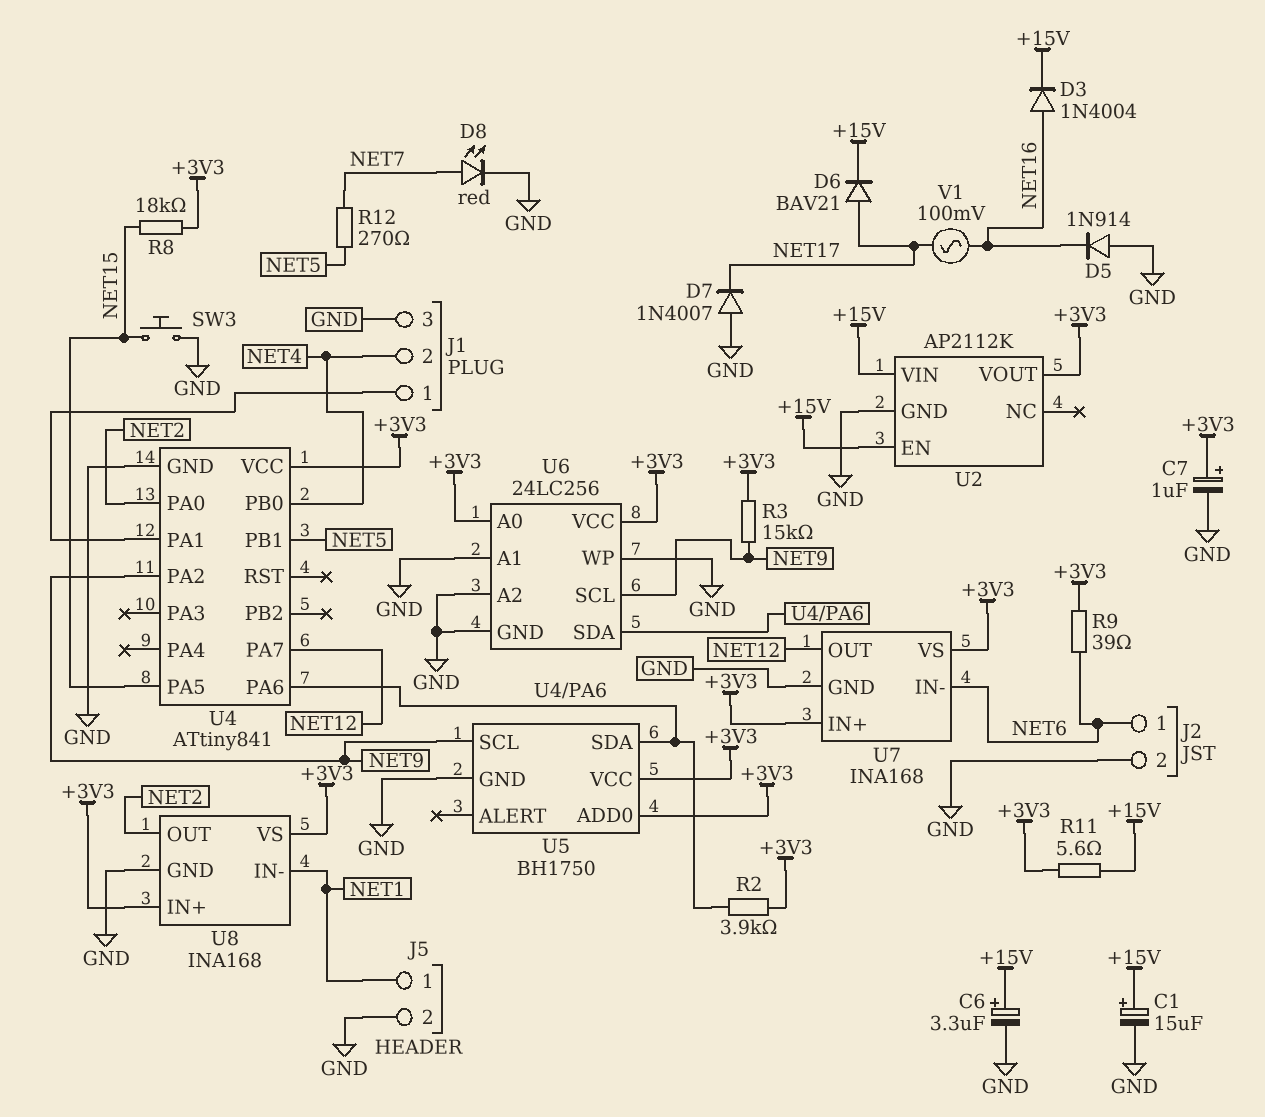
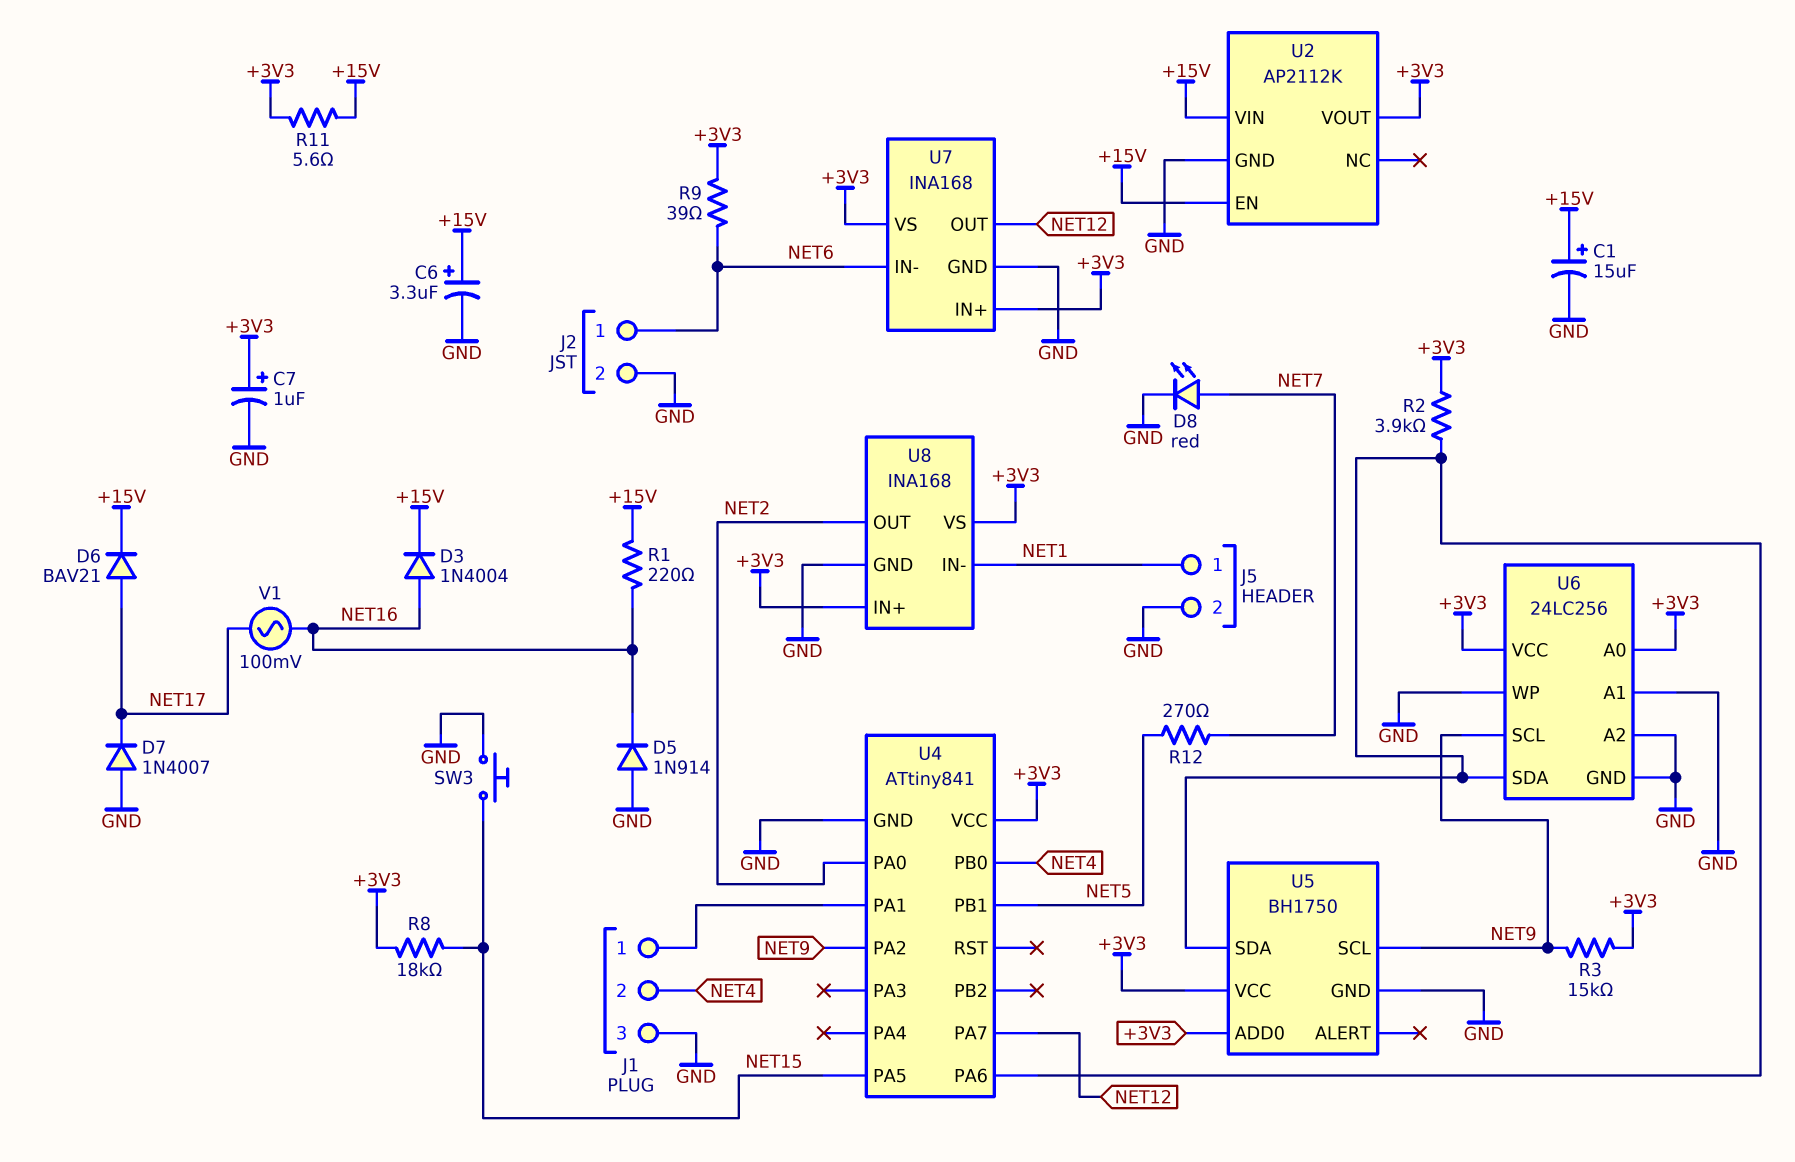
R1: none -> 220 (+15V, NET16)

